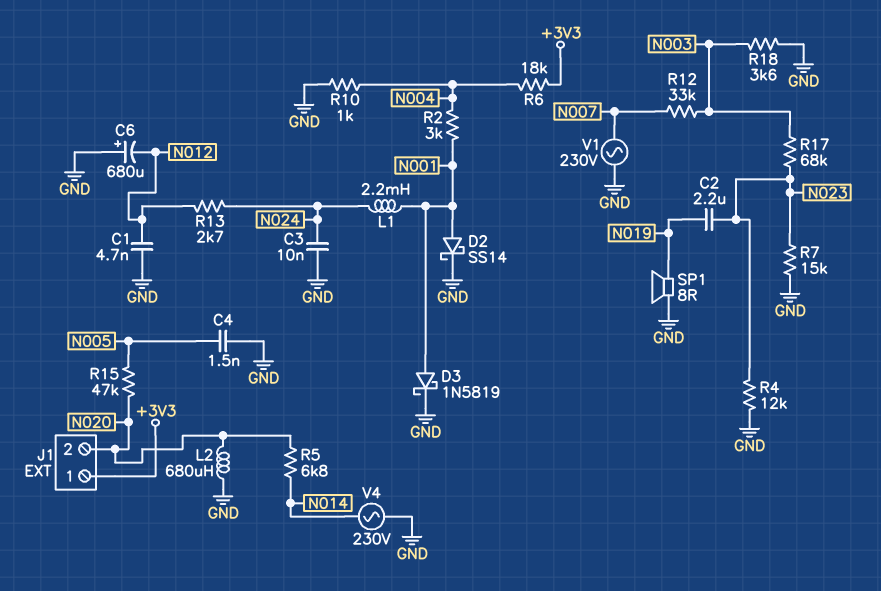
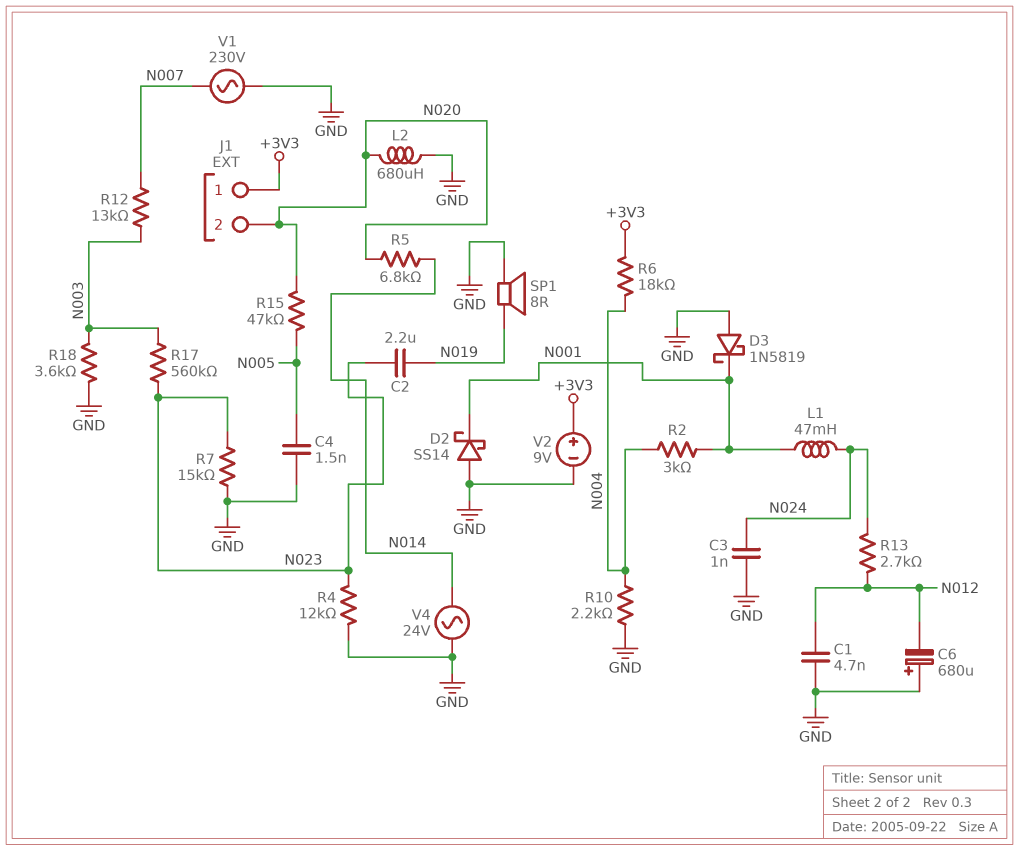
C3: 10nF (GND, N024) -> 1nF (GND, N024)
D2: schottky SS14 (A N001, K GND) -> schottky SS14 (A GND, K N001)
D3: schottky 1N5819 (A N001, K GND) -> schottky 1N5819 (A GND, K N001)
L1: 2.2mH (N001, N024) -> 47mH (N001, N024)
R10: 1k (GND, N004) -> 2.2k (GND, N004)
R12: 33k (N003, N007) -> 13k (N003, N007)
R17: 68k (N003, N023) -> 560k (N003, N023)
V2: none -> 9V (plus +3V3, minus GND)
V4: AC 230V (GND, N014) -> AC 24V (GND, N014)

